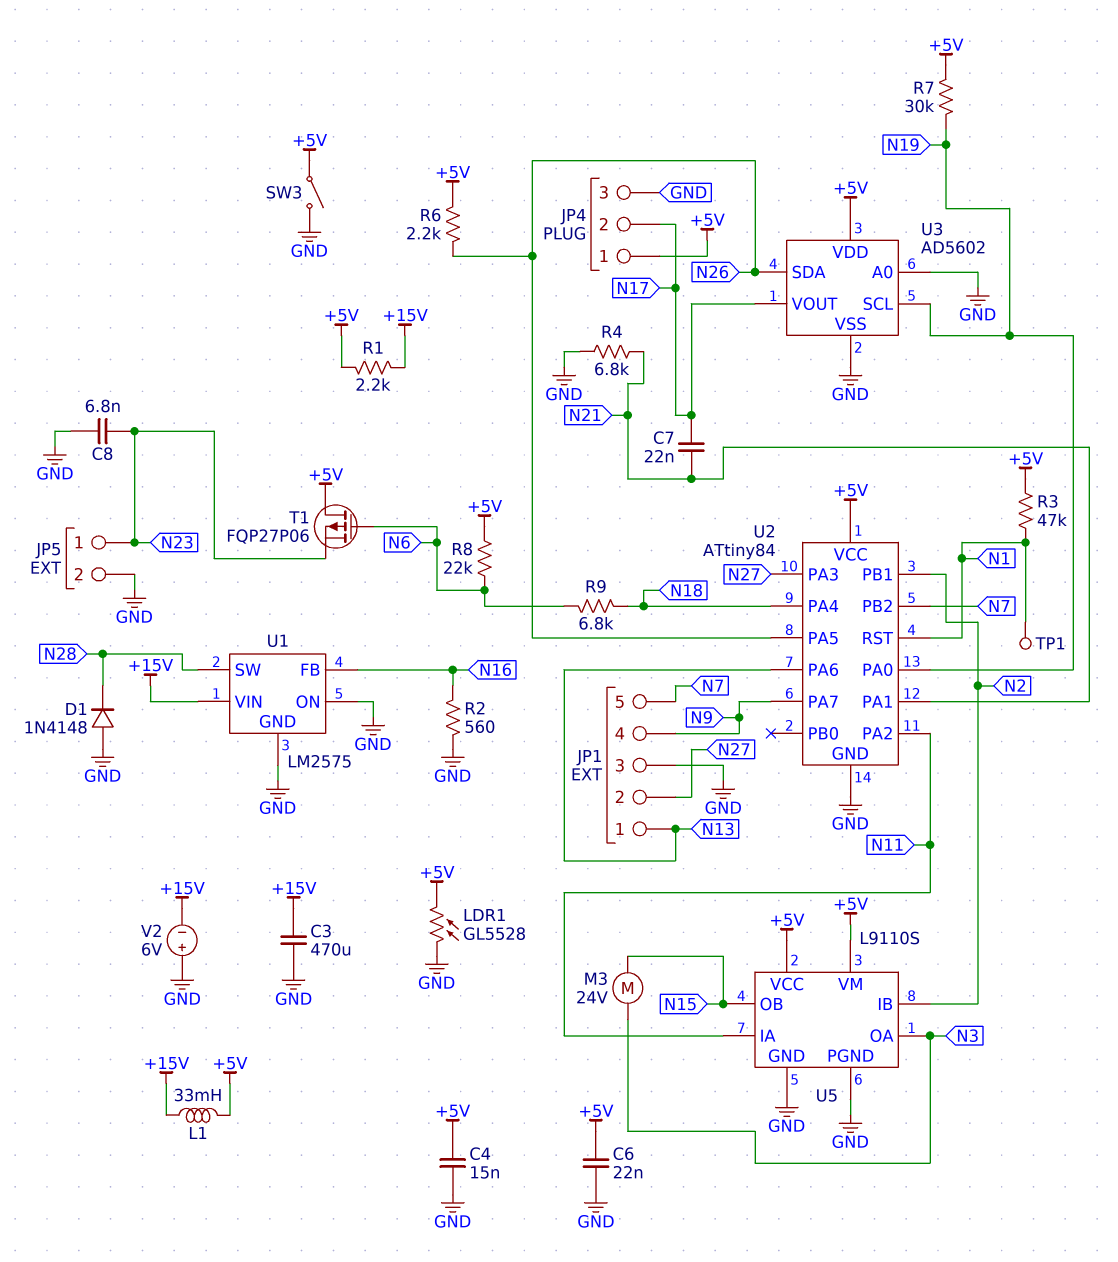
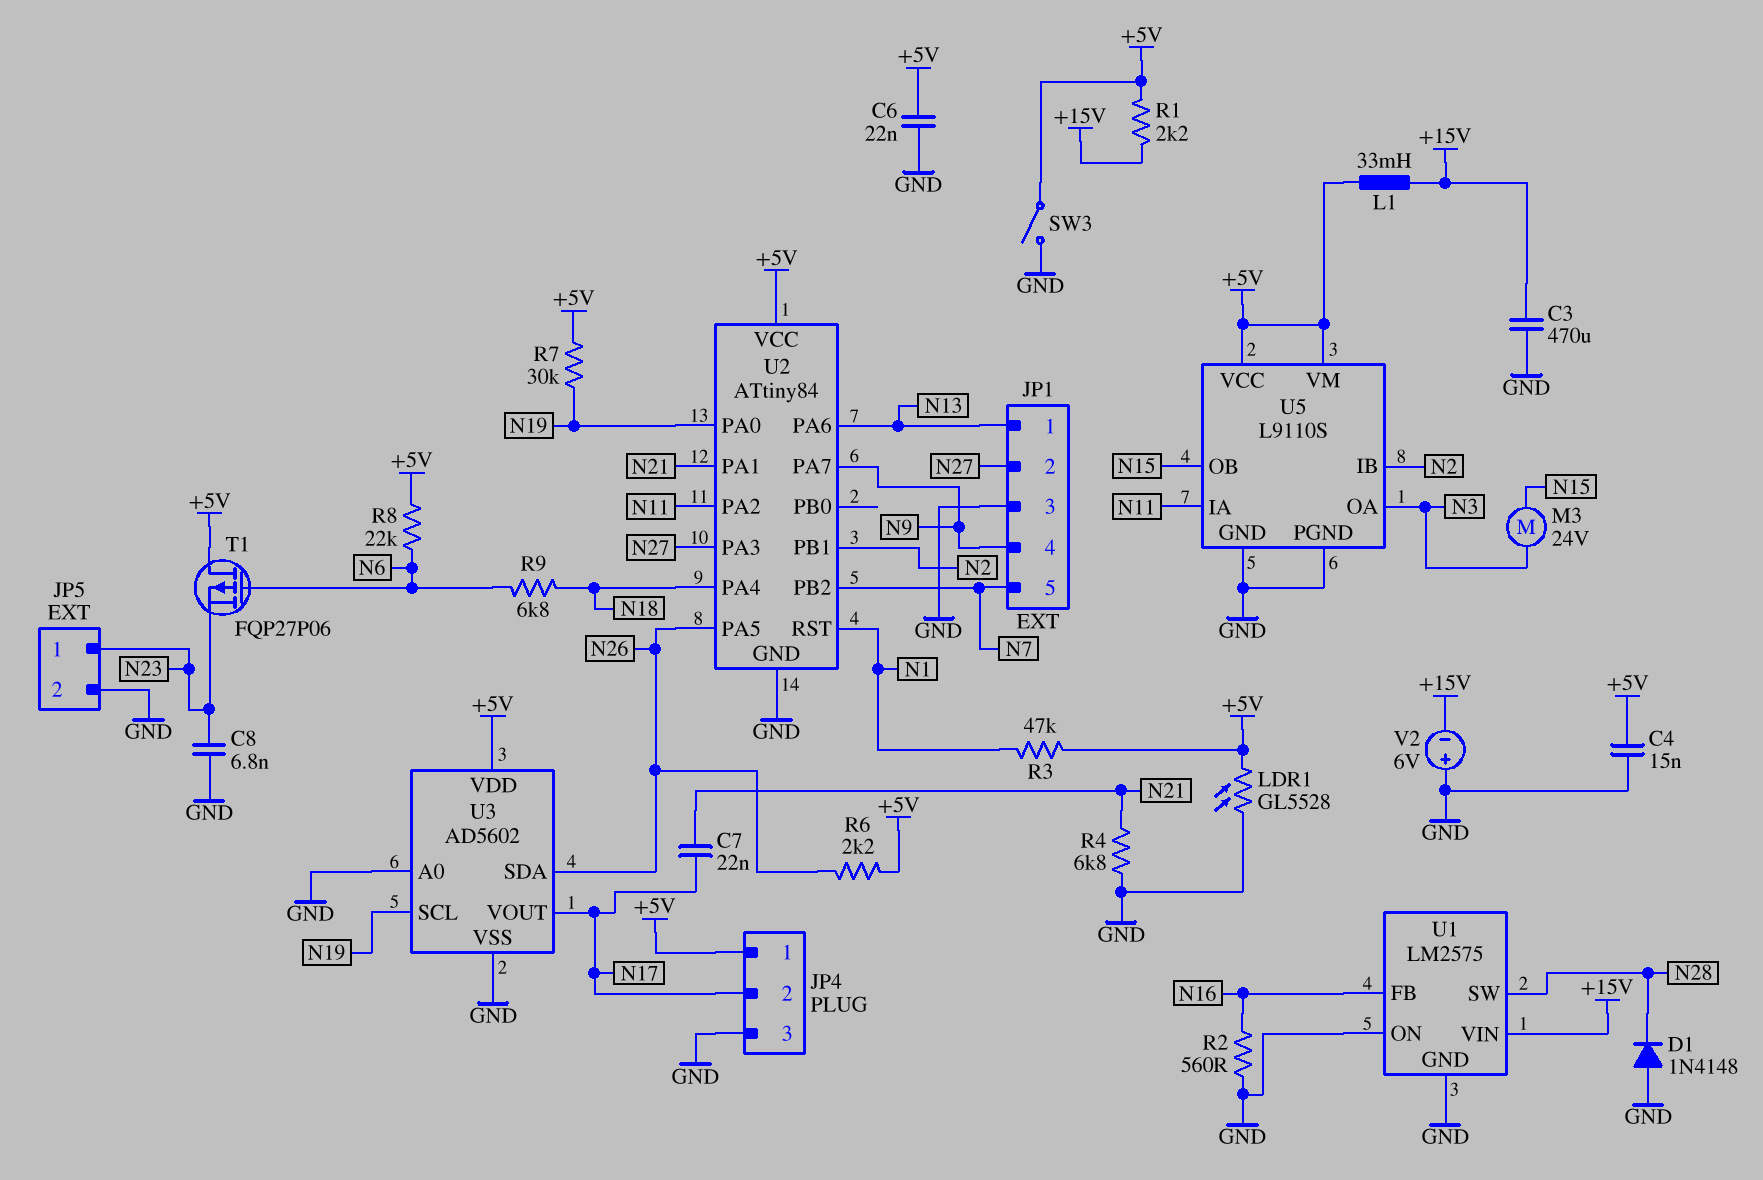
TP1: test point (N1) -> none

